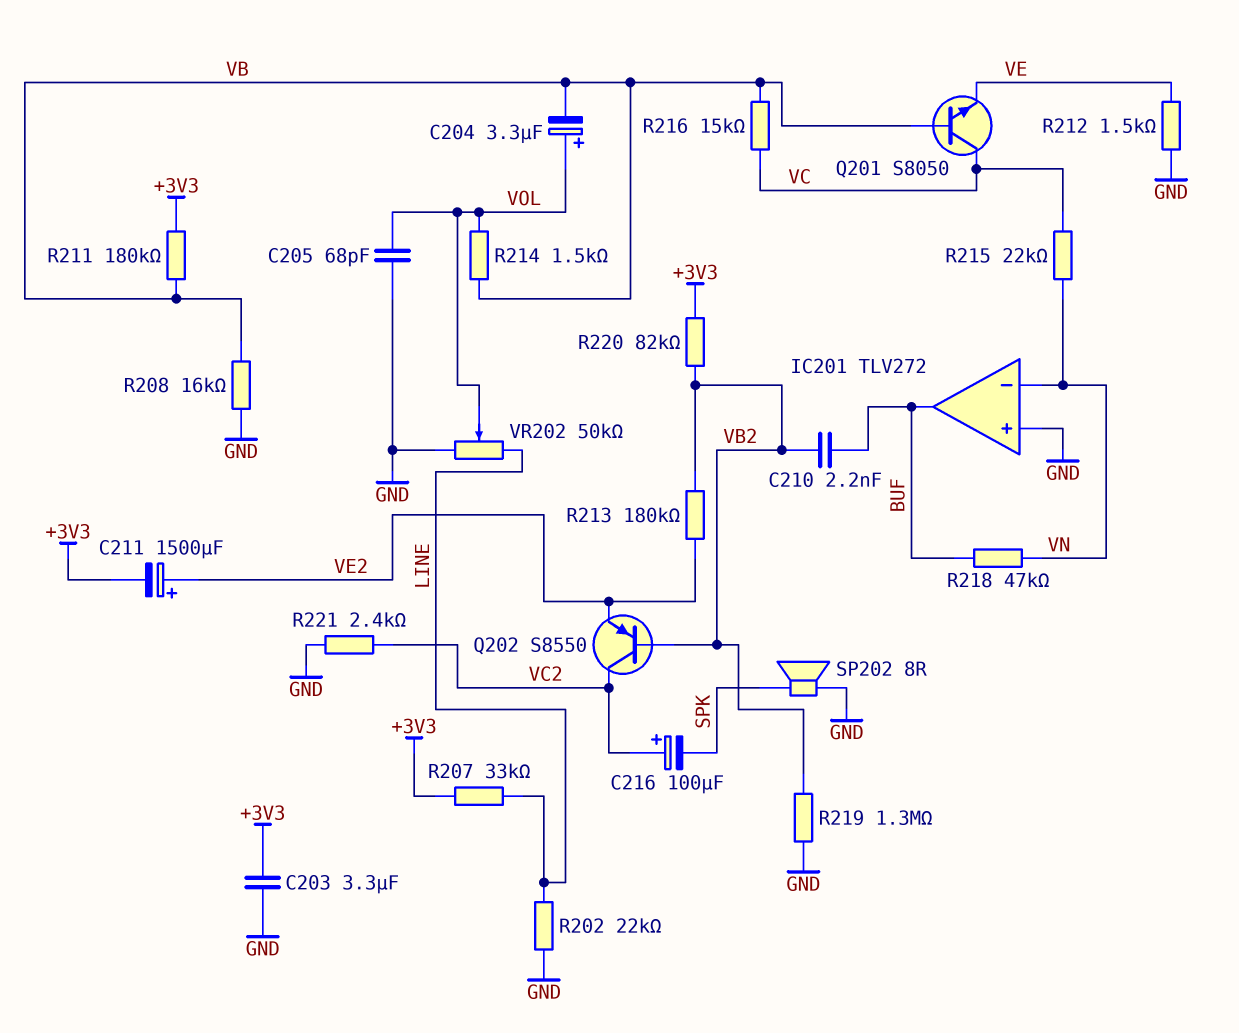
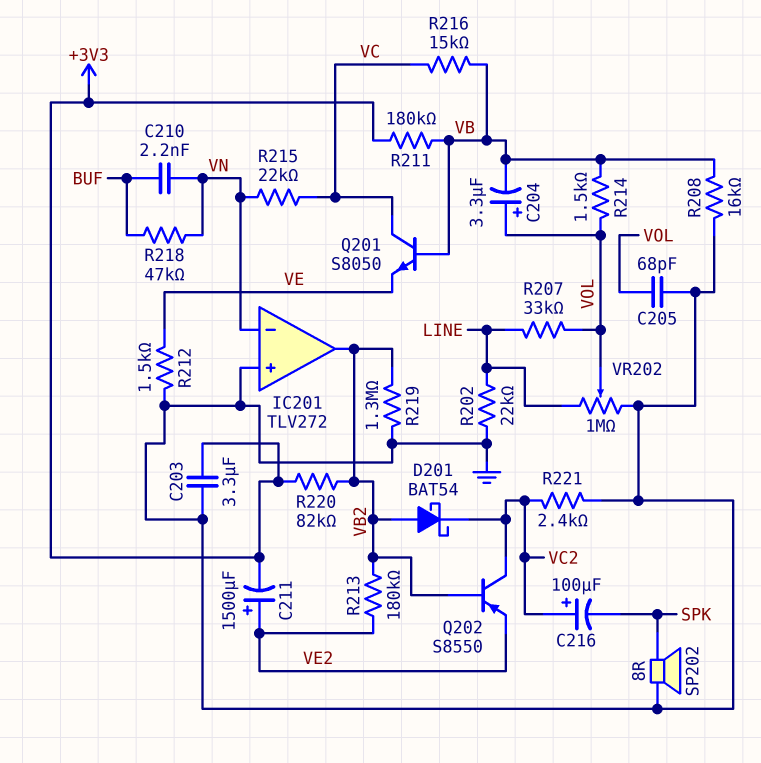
C210: 2.2nF (BUF, VB2) -> 2.2nF (BUF, VN)
D201: none -> schottky BAT54 (A VB2, K VC2)
IC201 pin out: BUF -> VB2
R207: 33k (+3V3, LINE) -> 33k (LINE, VOL)
VR202: 50k (GND, LINE, wiper VOL) -> 1M (GND, LINE, wiper VOL)

